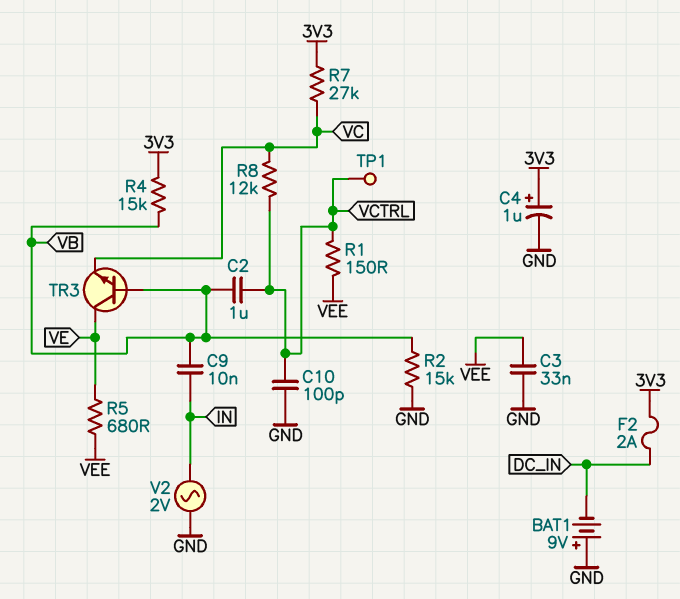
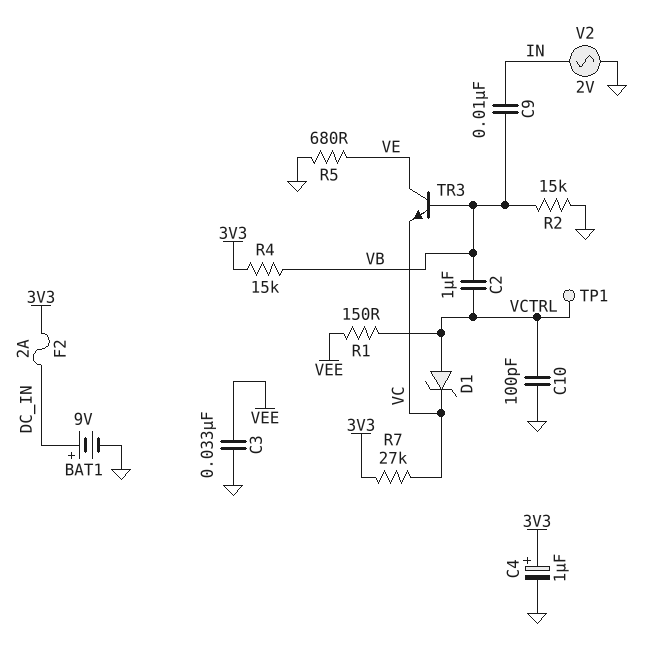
BAT1: 9V (plus GND, minus DC_IN) -> 9V (plus DC_IN, minus GND)
D1: none -> zener (A VCTRL, K VC)
R5: 680 (VE, VEE) -> 680 (GND, VE)
R8: 12k (VC, VCTRL) -> none

